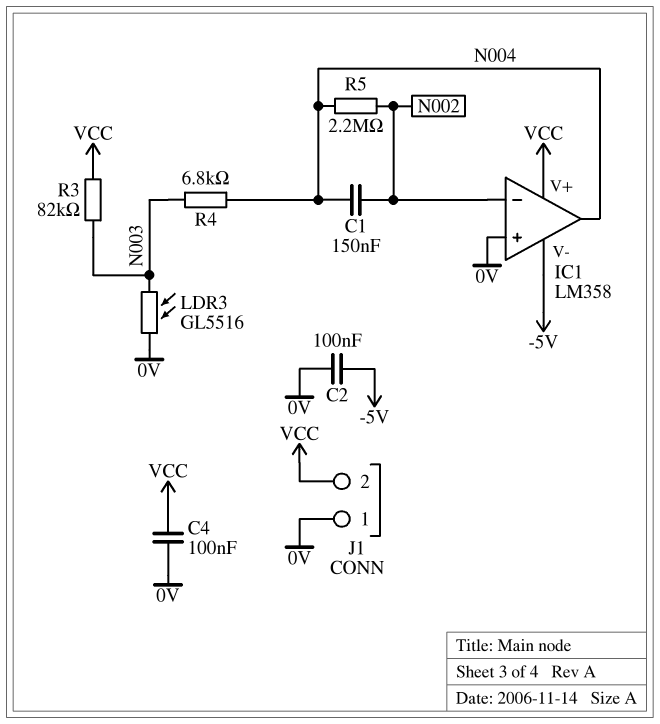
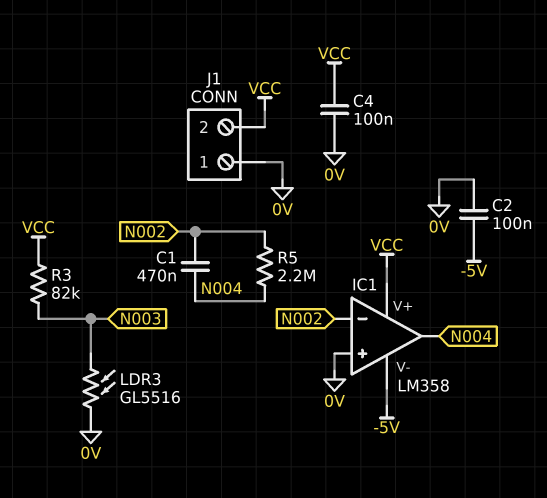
C1: 150nF (N002, N004) -> 470nF (N002, N004)
R4: 6.8k (N003, N004) -> none

